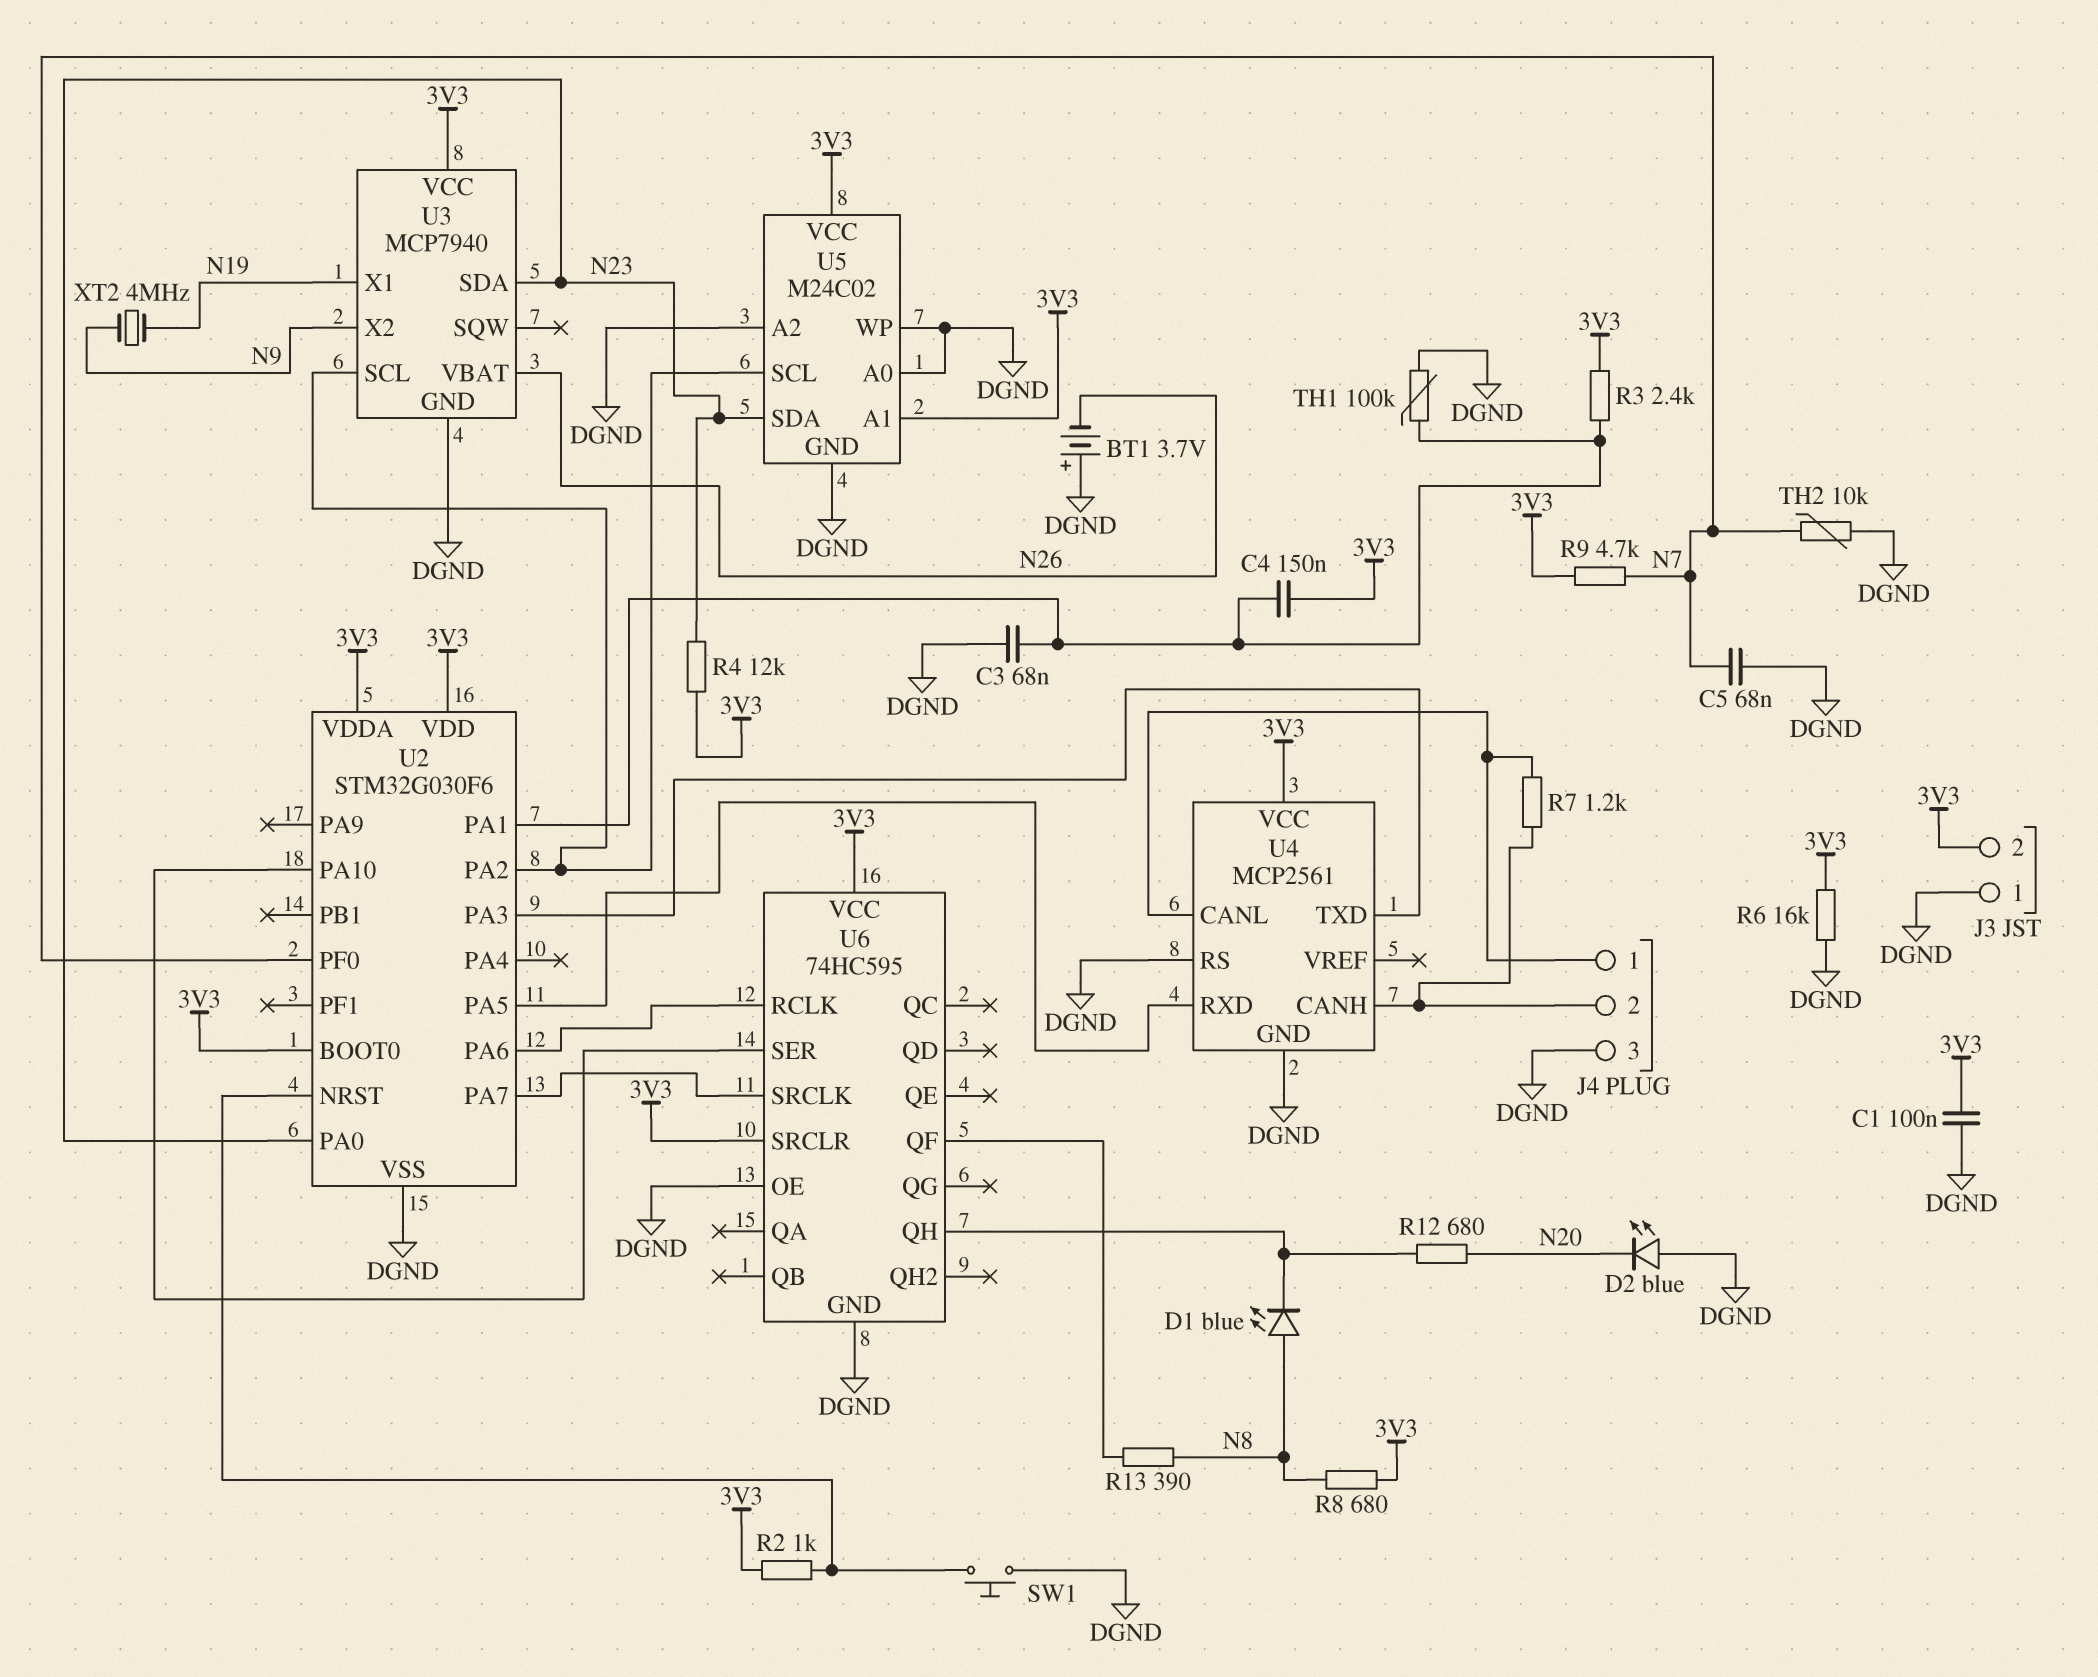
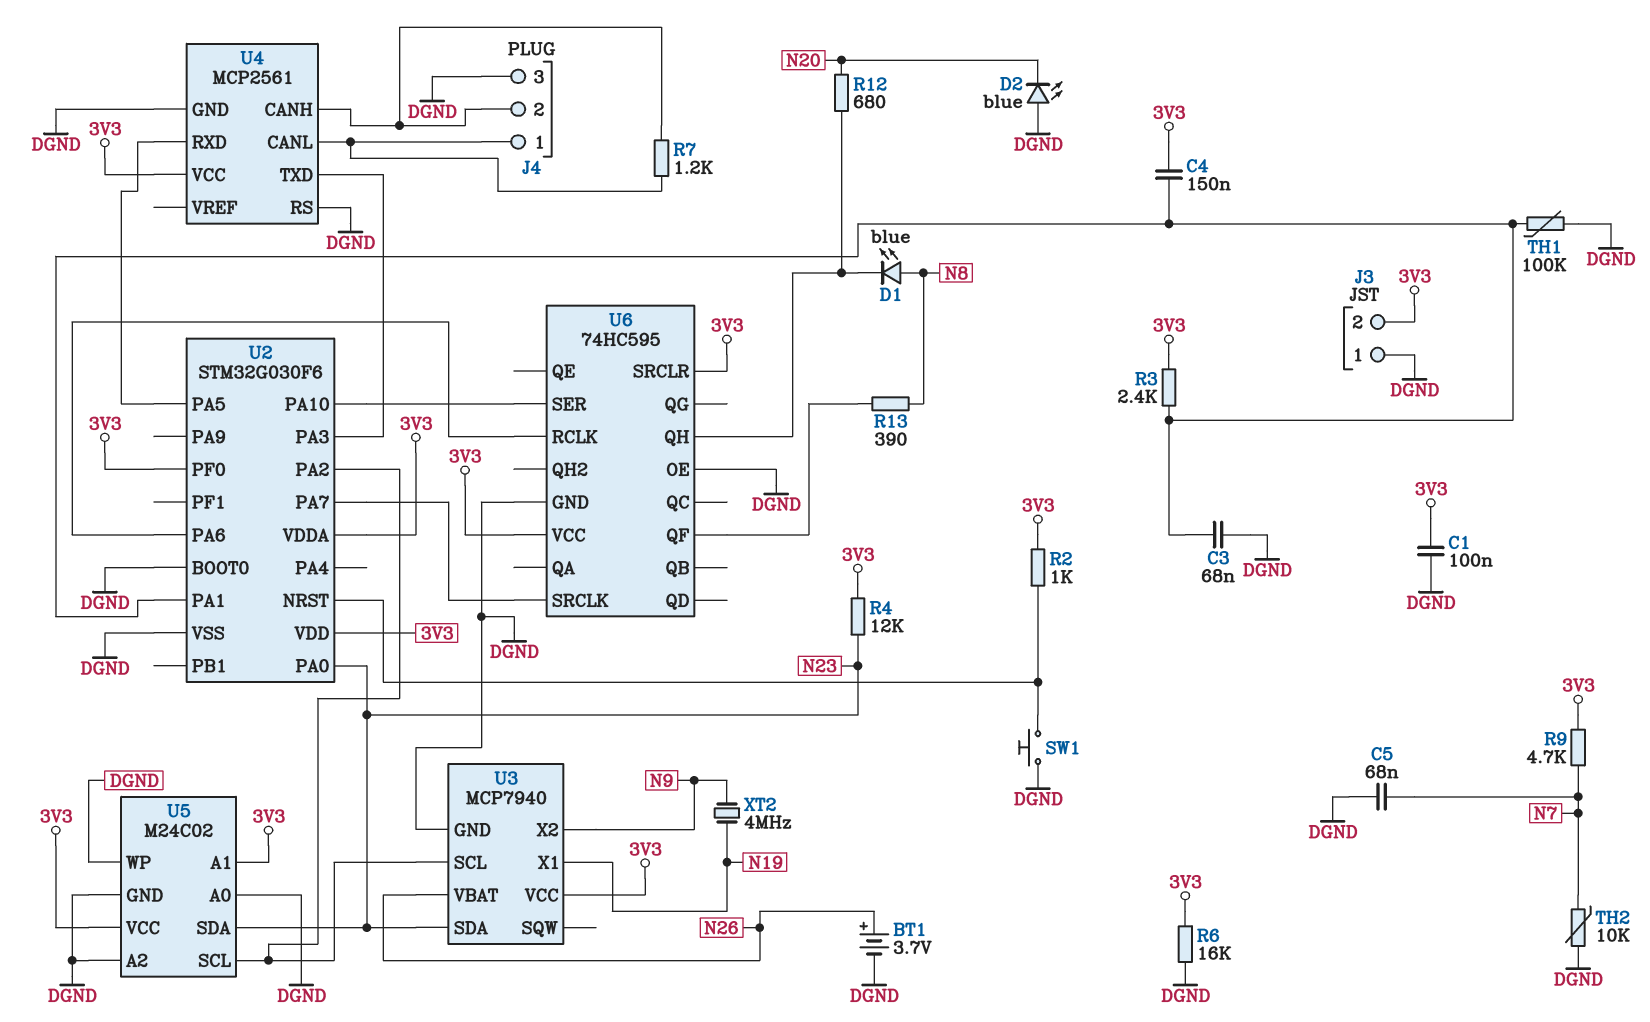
BT1: 3.7V (plus DGND, minus N26) -> 3.7V (plus N26, minus DGND)
R8: 680 (3V3, N8) -> none
U2 pin BOOT0: 3V3 -> DGND
U2 pin PF0: N7 -> 3V3

